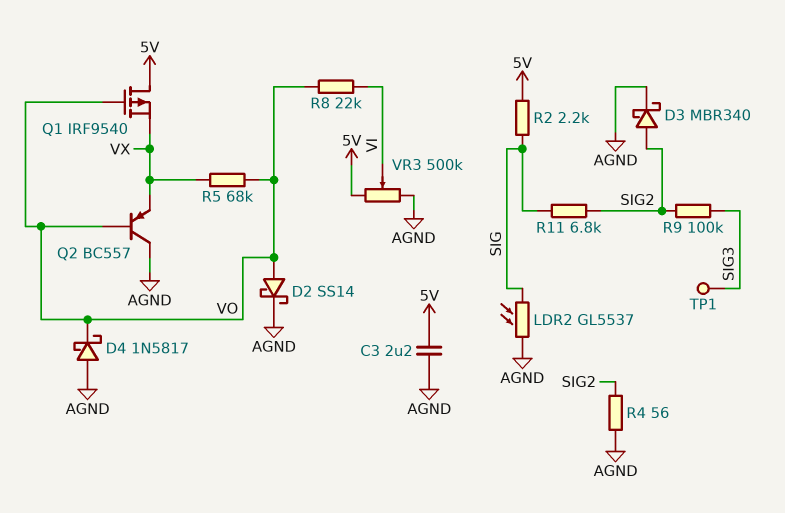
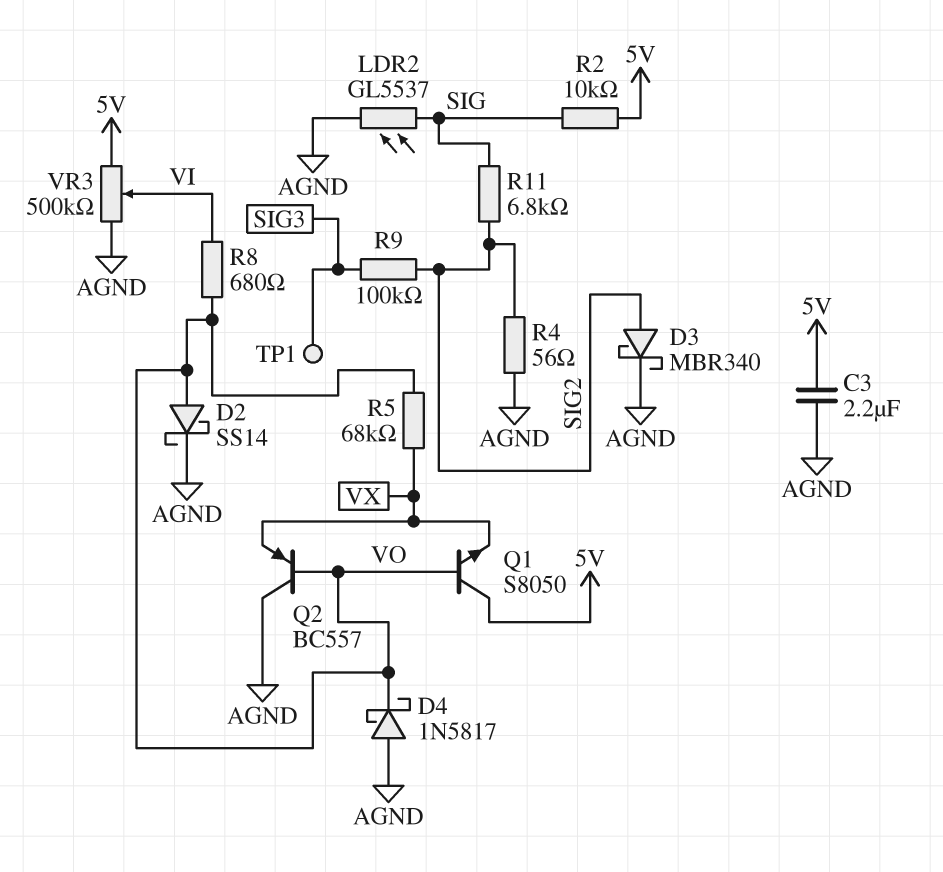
Q1: PMOS IRF9540 (G VO, D 5V, S VX) -> NPN S8050 (B VO, C 5V, E VX)
R2: 2.2k (5V, SIG) -> 10k (5V, SIG)
R8: 22k (VI, VO) -> 680 (VI, VO)

